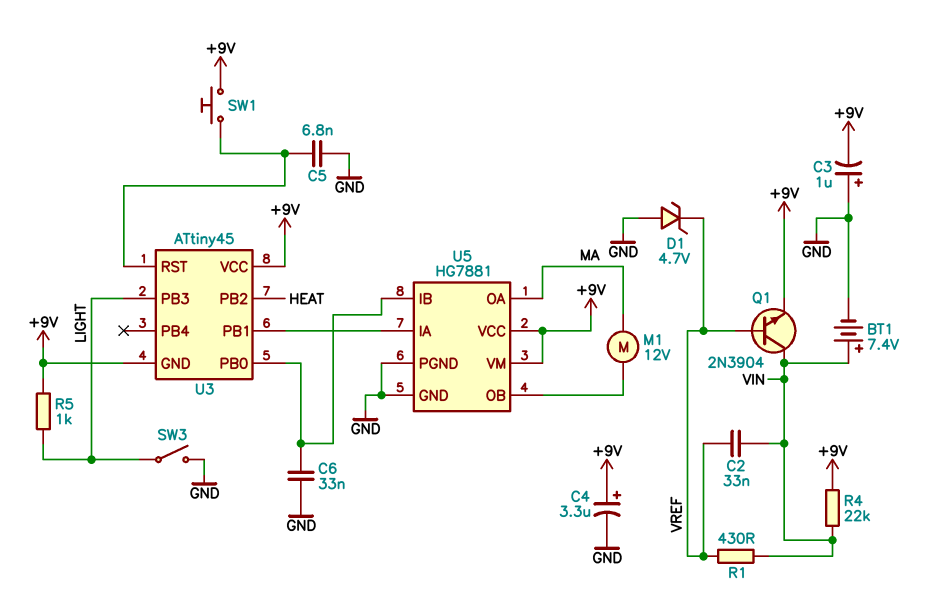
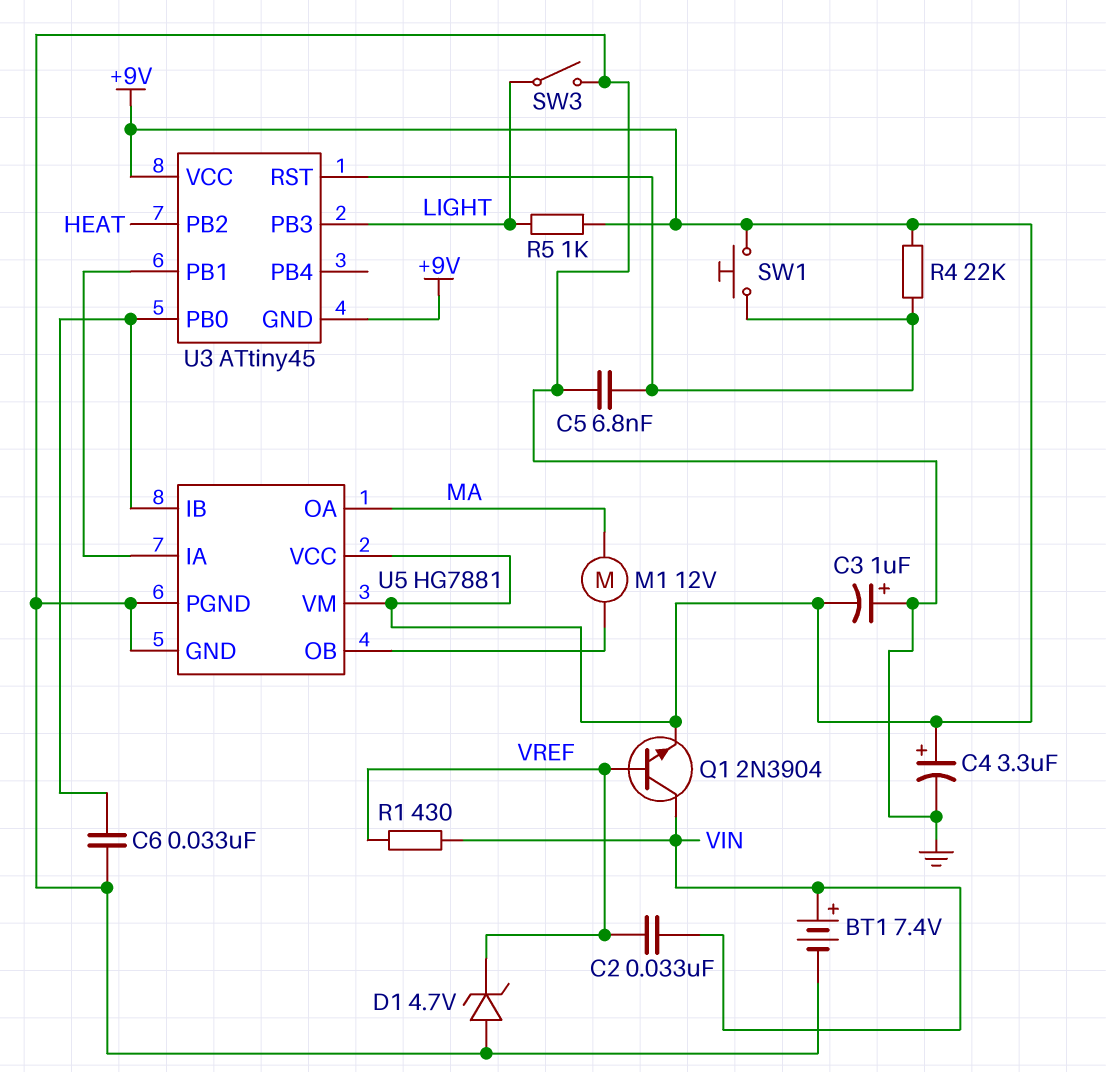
R4: 22k (+9V, VIN) -> 22k (+9V, U3/RST)

